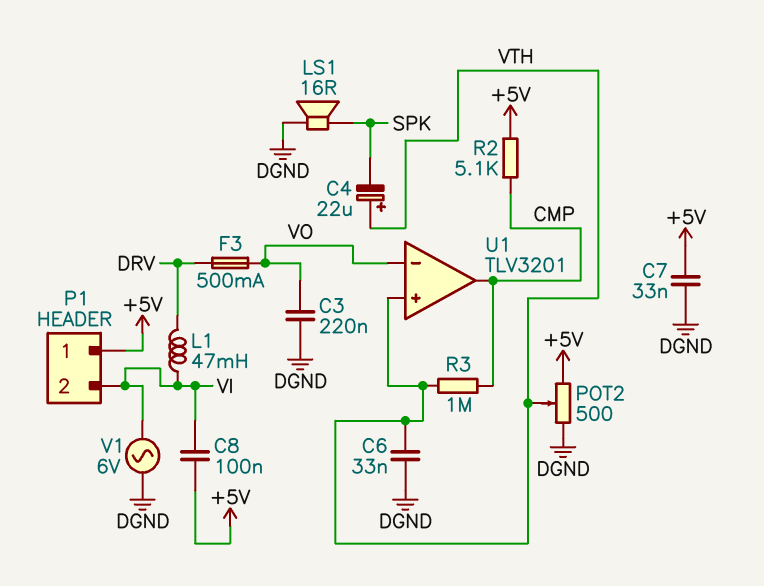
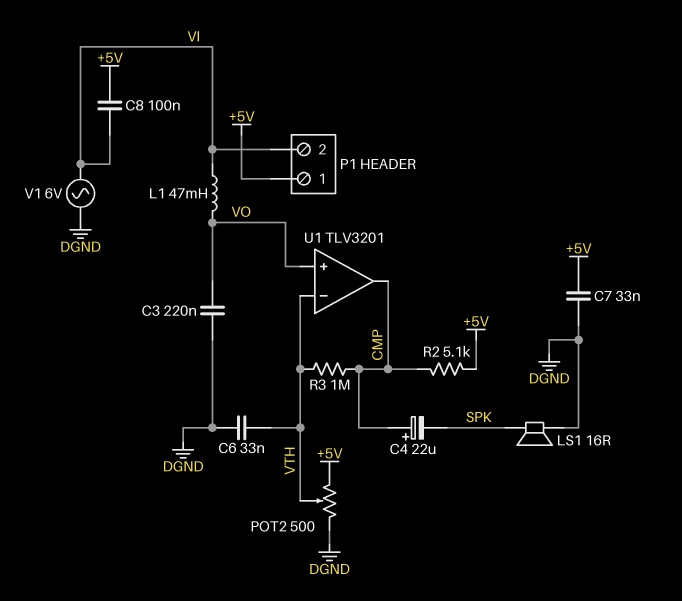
C4: 22uF (plus VTH, minus SPK) -> 22uF (plus CMP, minus SPK)
F3: 500mA (DRV, VO) -> none
L1: 47mH (DRV, VI) -> 47mH (VI, VO)
U1 pin in+: VTH -> VO
U1 pin in-: VO -> VTH

